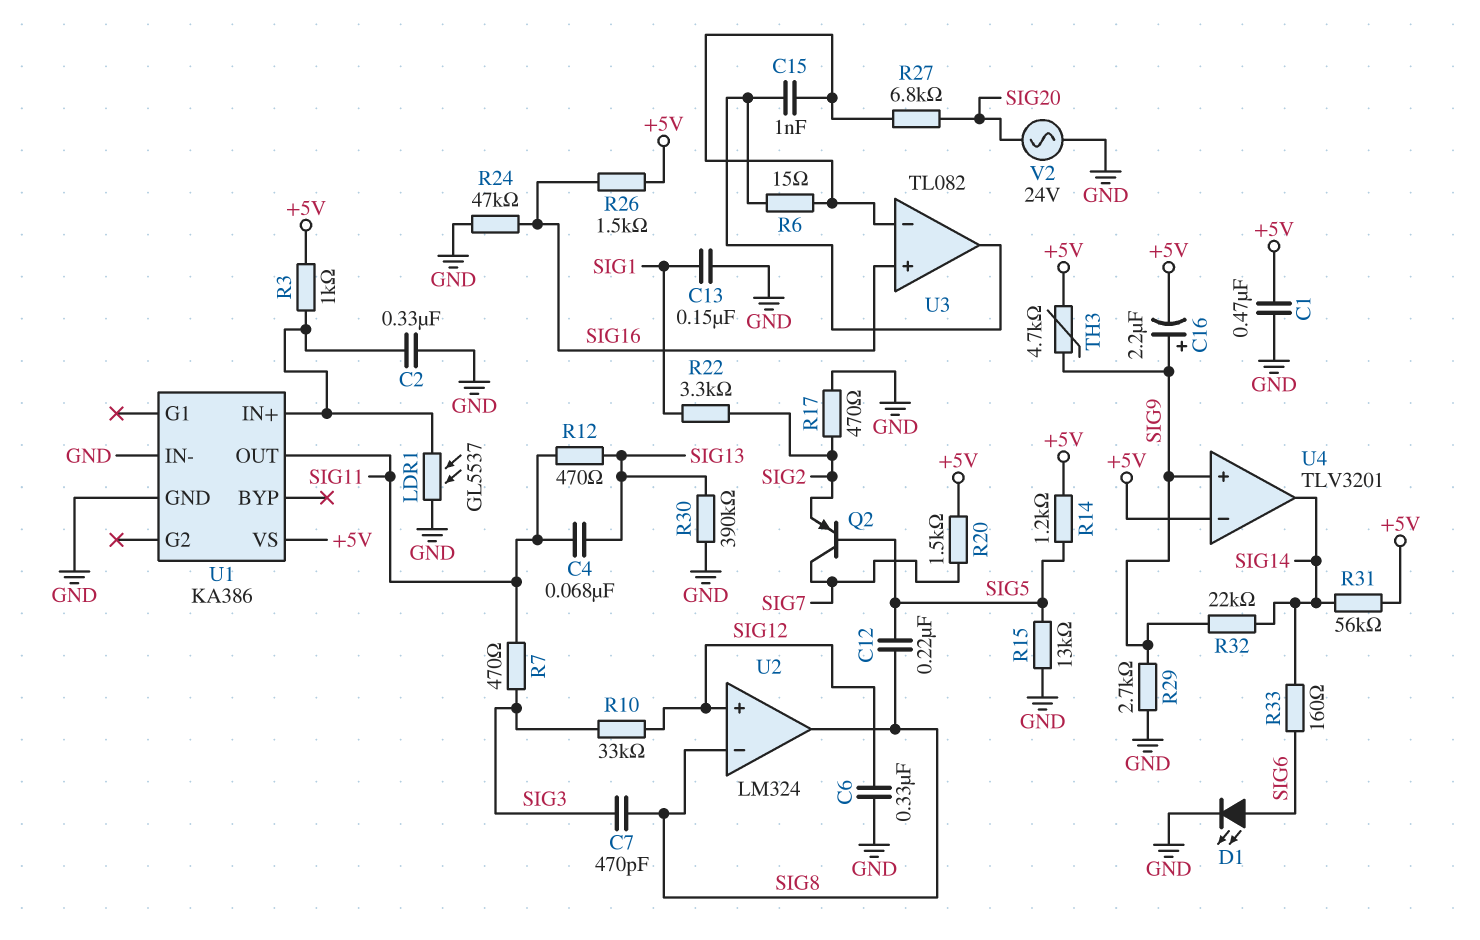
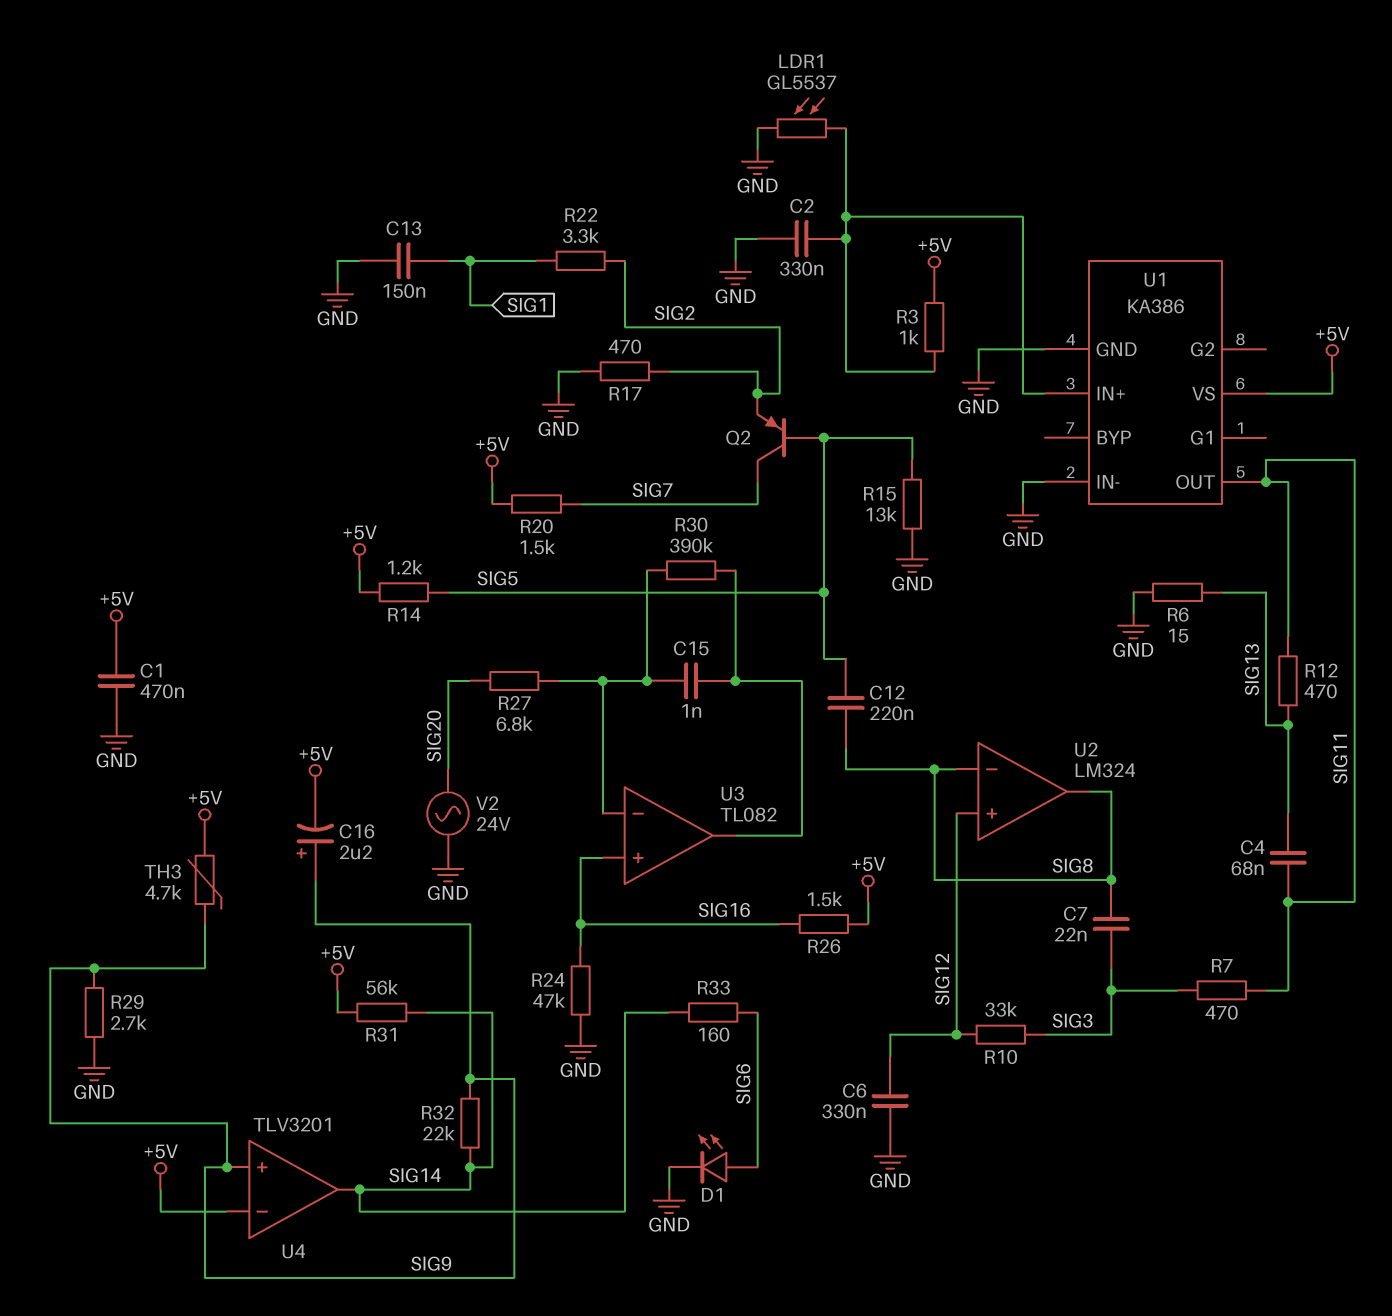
C7: 470pF (SIG3, SIG8) -> 22nF (SIG3, SIG8)
R6: 15 (U3/in-, U3/out) -> 15 (GND, SIG13)
R30: 390k (GND, SIG13) -> 390k (U3/in-, U3/out)

